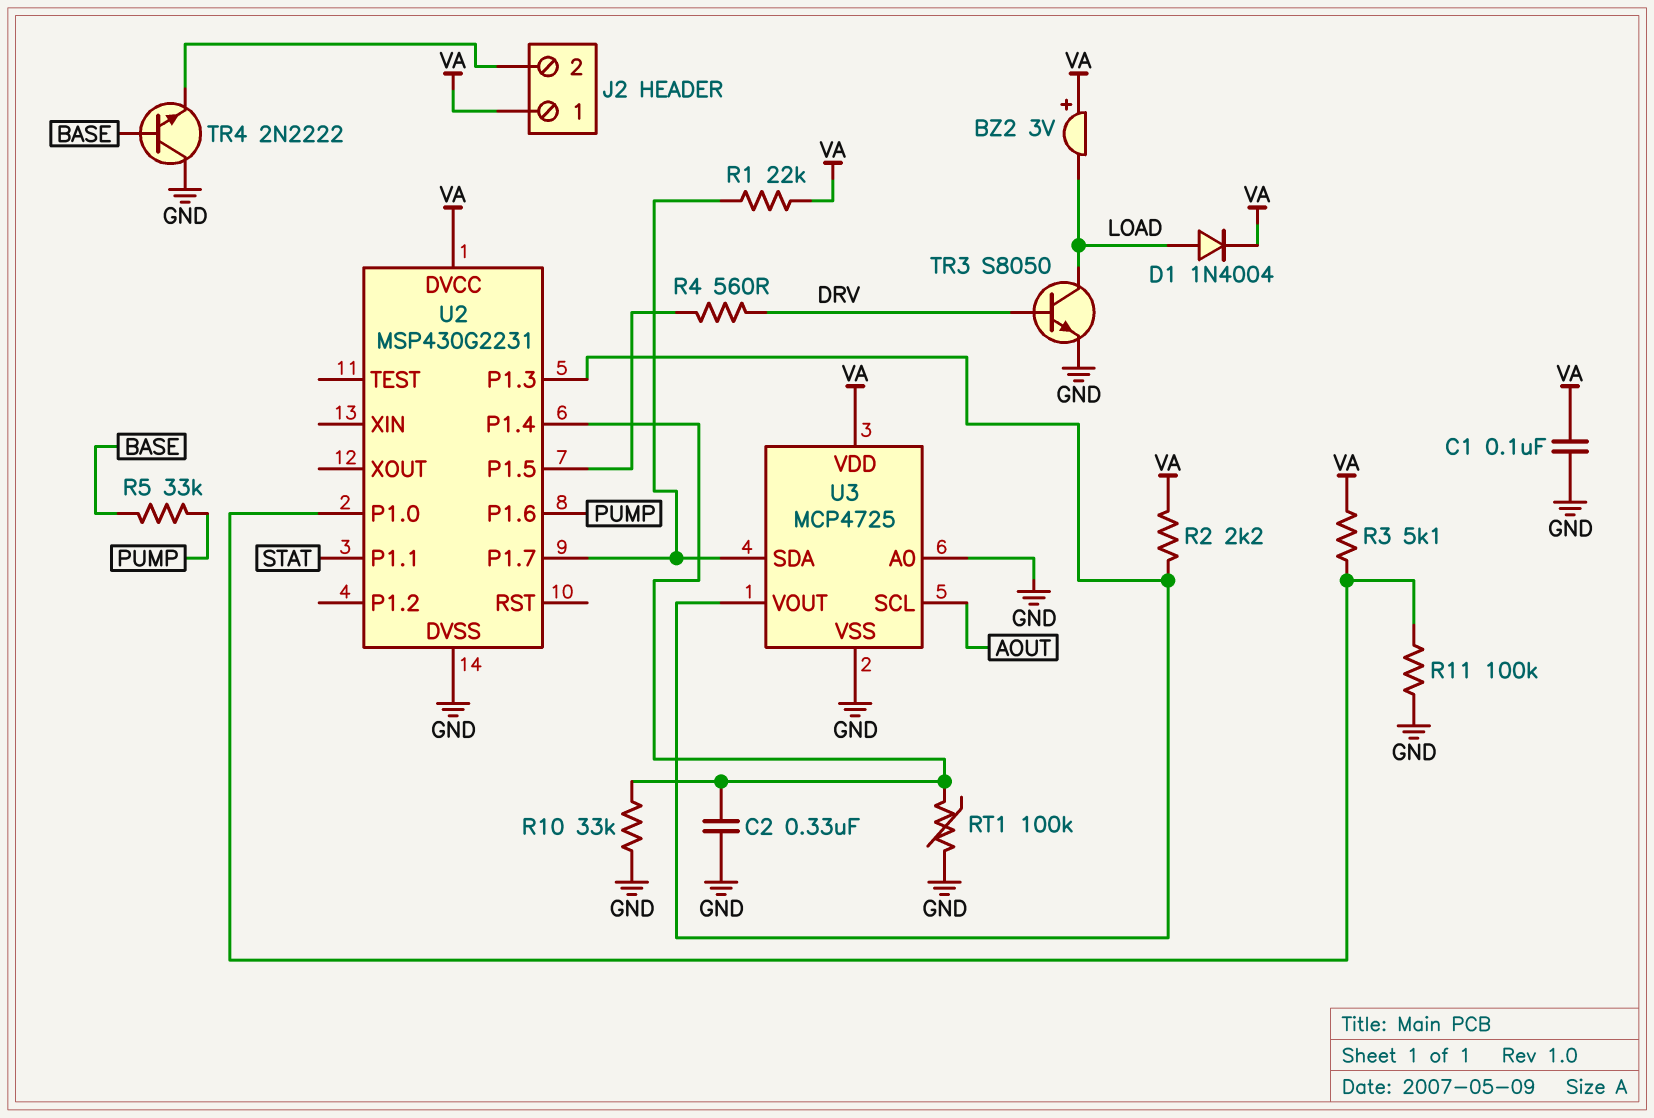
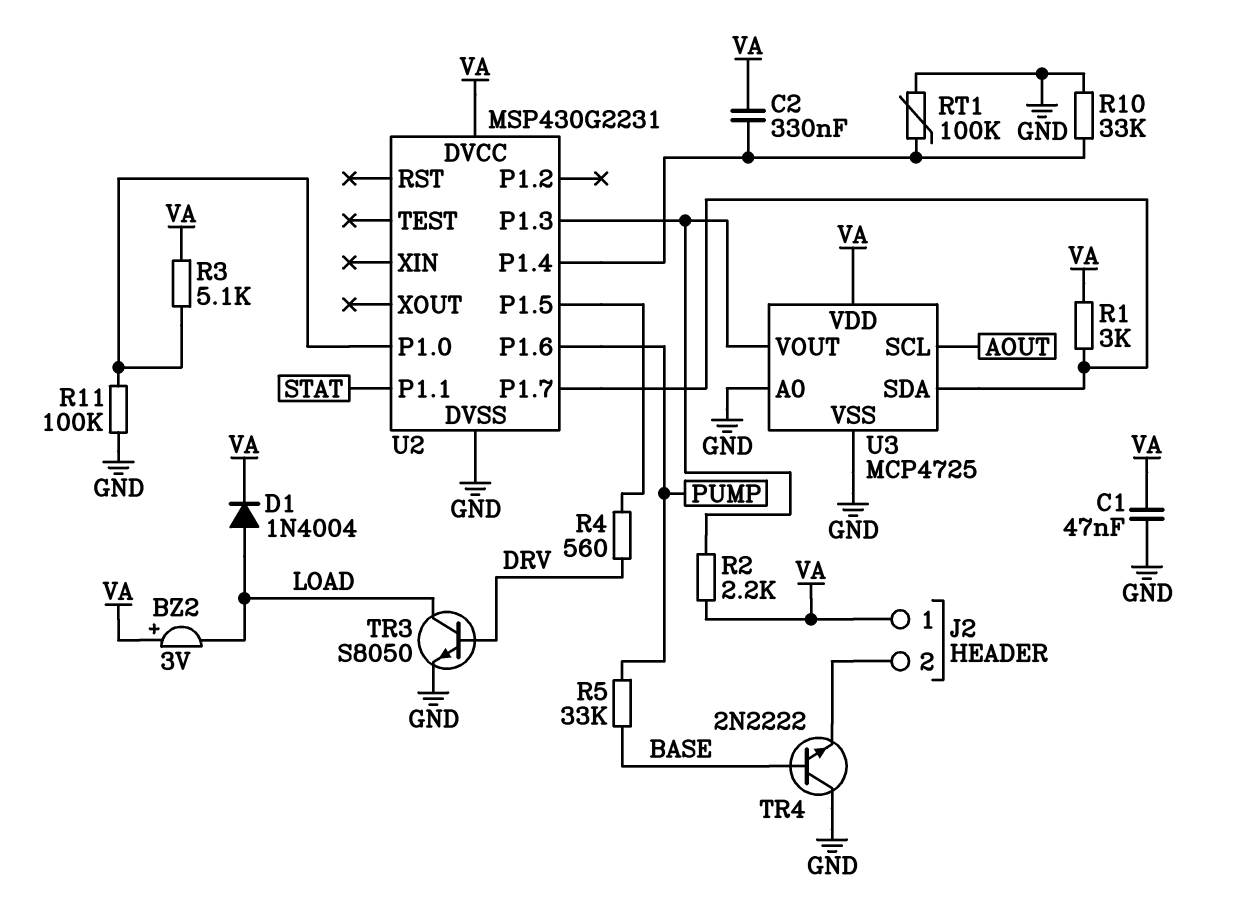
C1: 100nF (GND, VA) -> 47nF (GND, VA)
C2: 330nF (GND, U2/P1.4) -> 330nF (U2/P1.4, VA)
R1: 22k (U2/P1.7, VA) -> 3k (U2/P1.7, VA)

